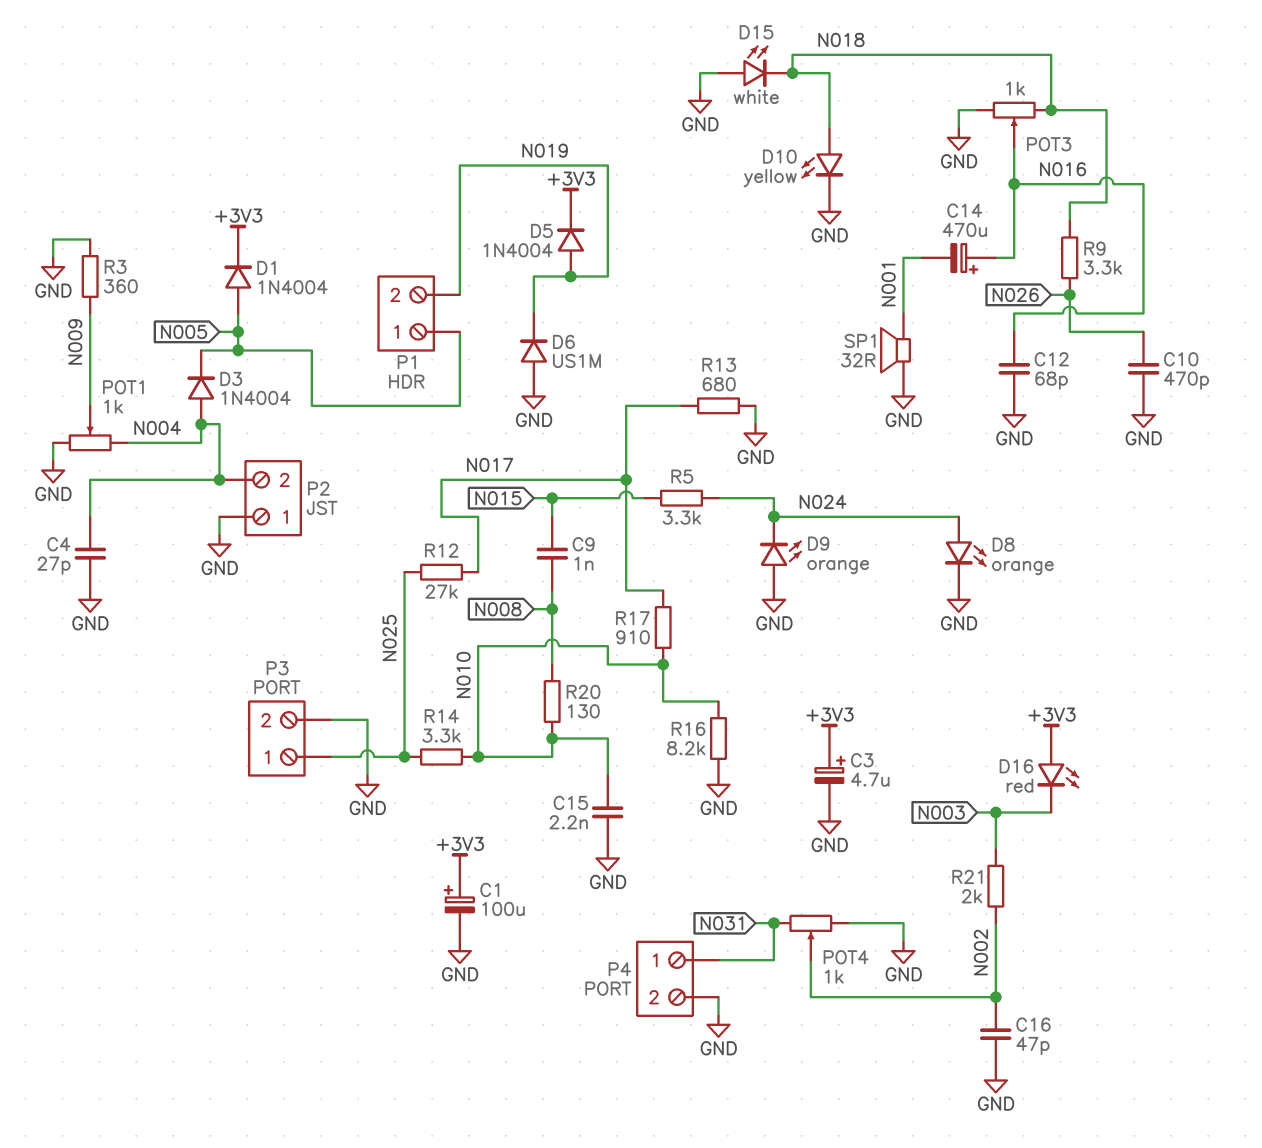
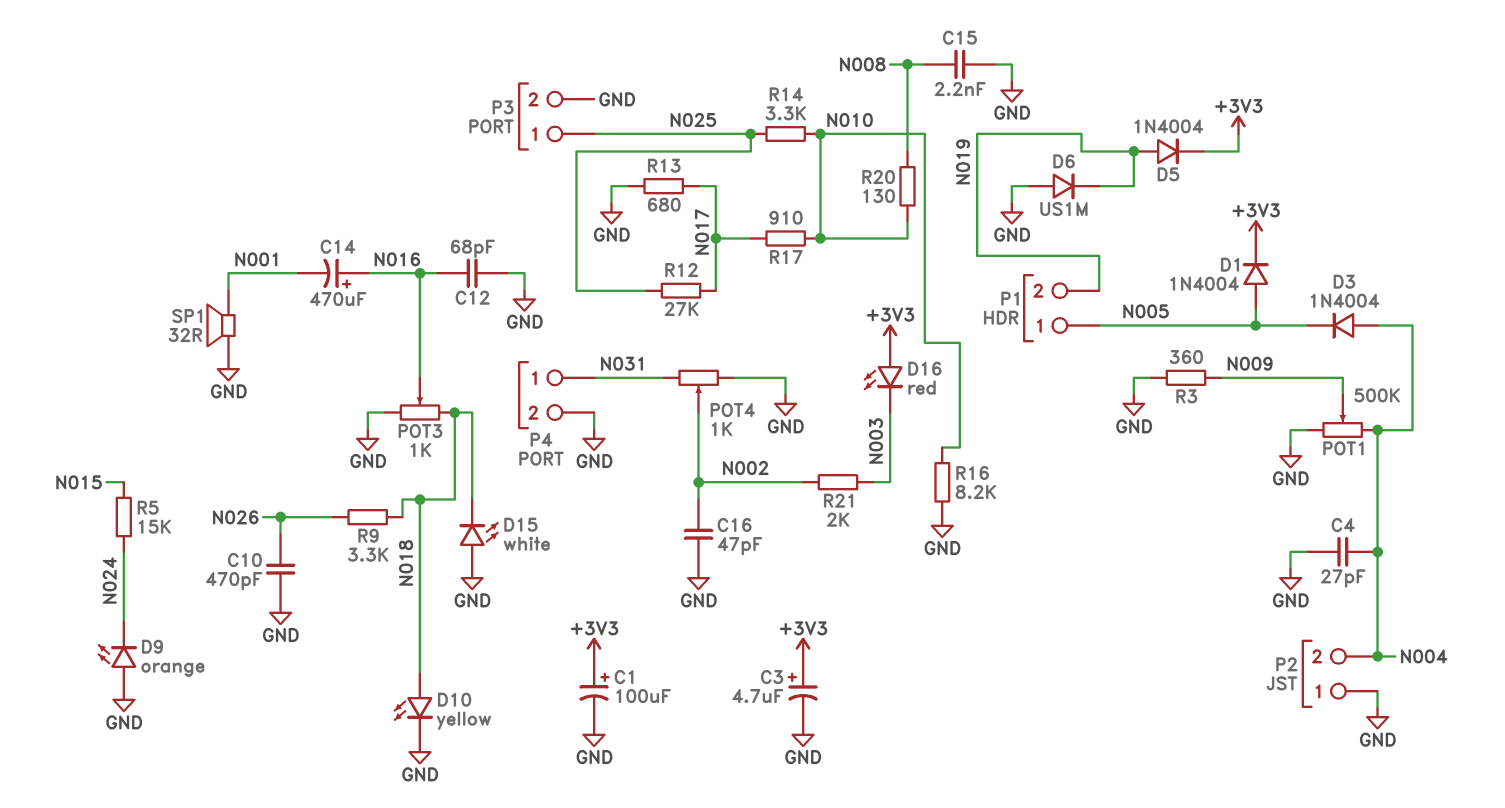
C9: 1nF (N008, N015) -> none
C15: 2.2nF (GND, N010) -> 2.2nF (GND, N008)
D8: LED orange (A N024, K GND) -> none
POT1: 1k (GND, N004, wiper N009) -> 500k (GND, N004, wiper N009)
R5: 3.3k (N015, N024) -> 15k (N015, N024)

